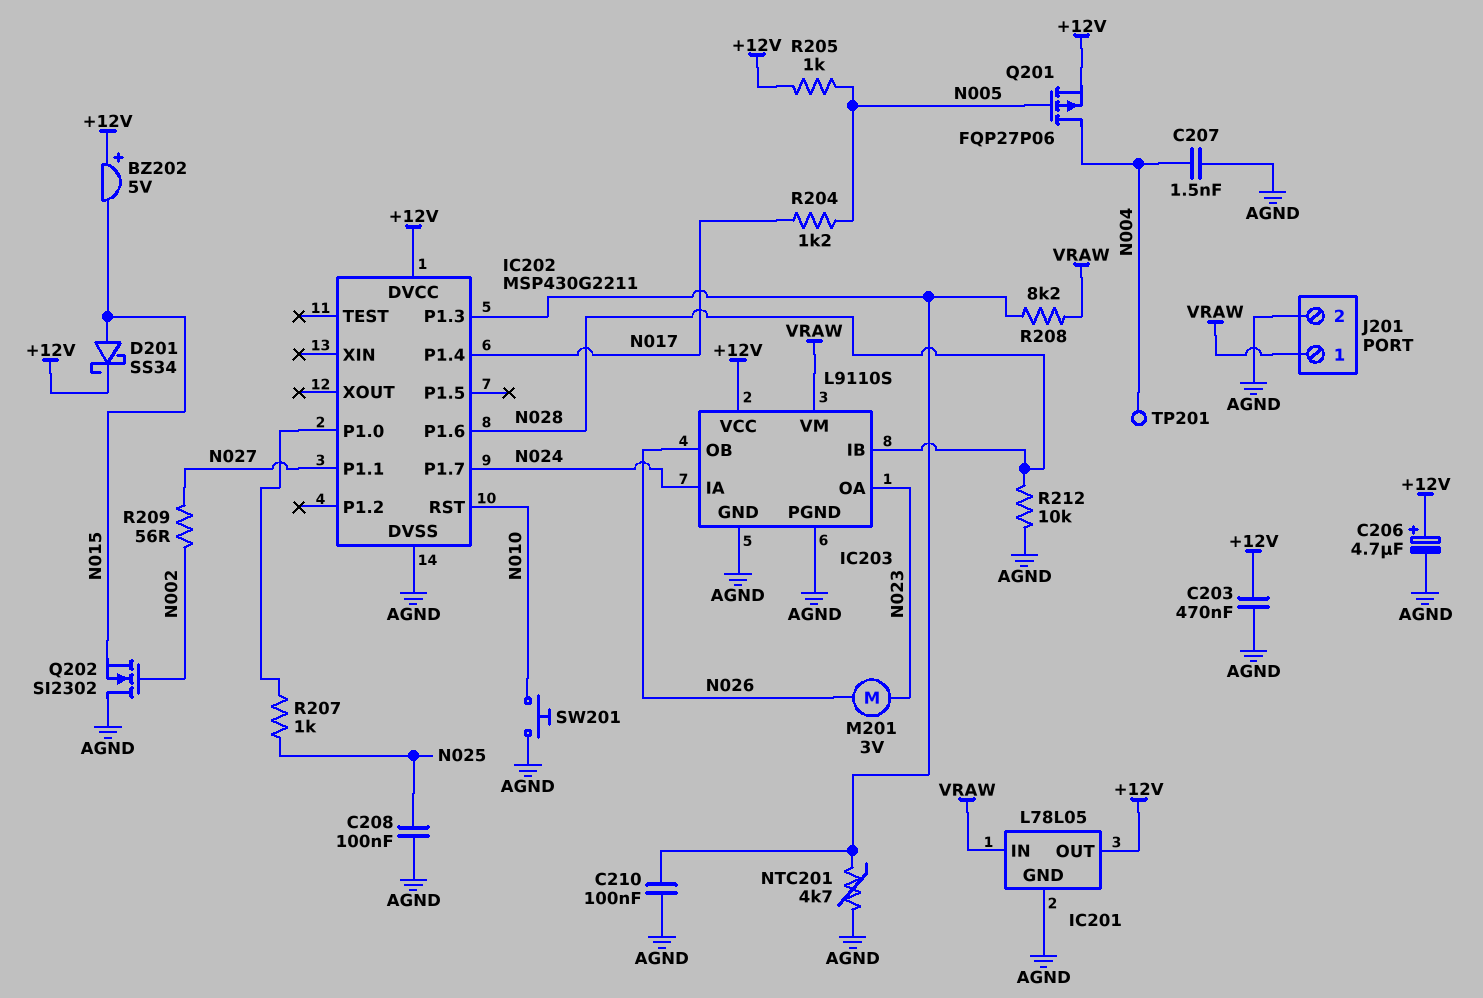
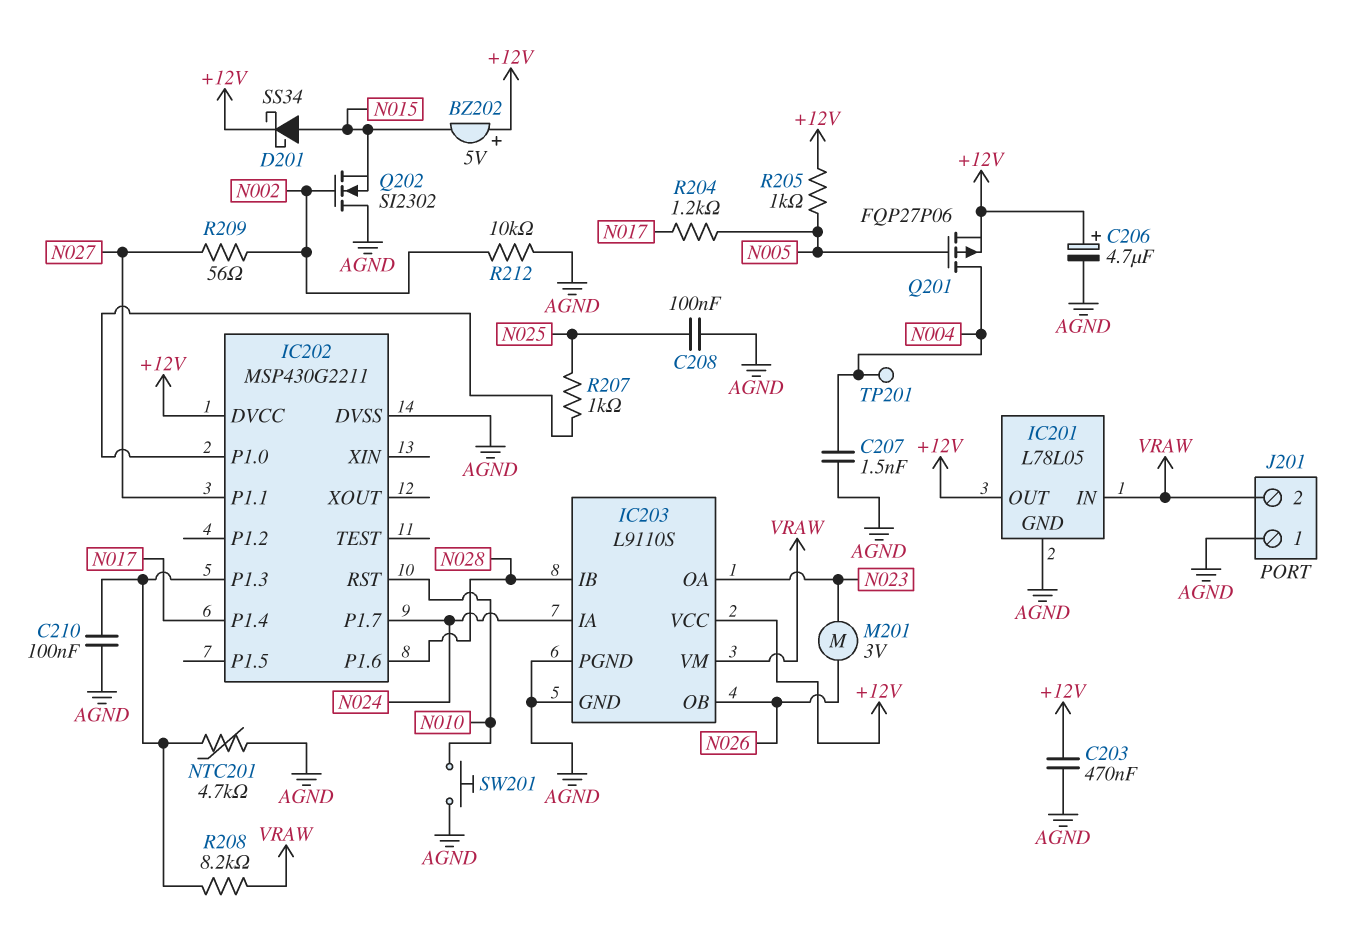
J201 pin 1: VRAW -> AGND
J201 pin 2: AGND -> VRAW
R212: 10k (AGND, N028) -> 10k (AGND, N002)

